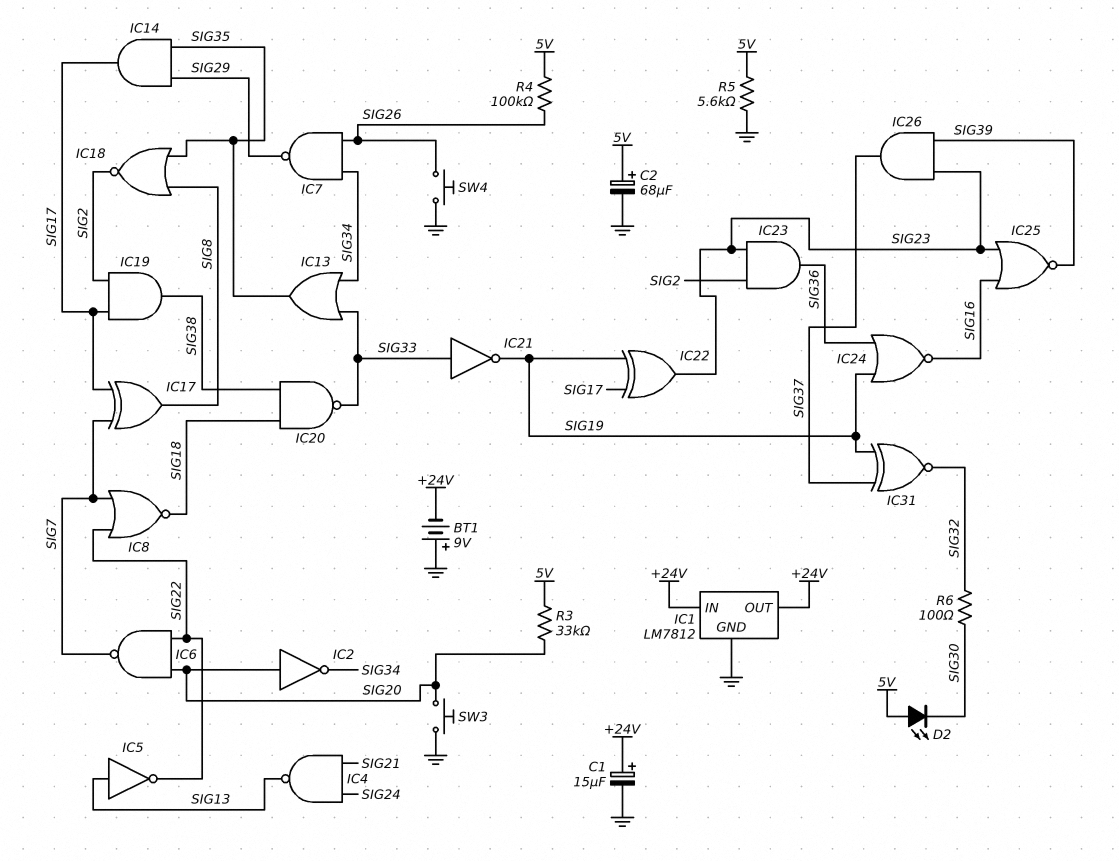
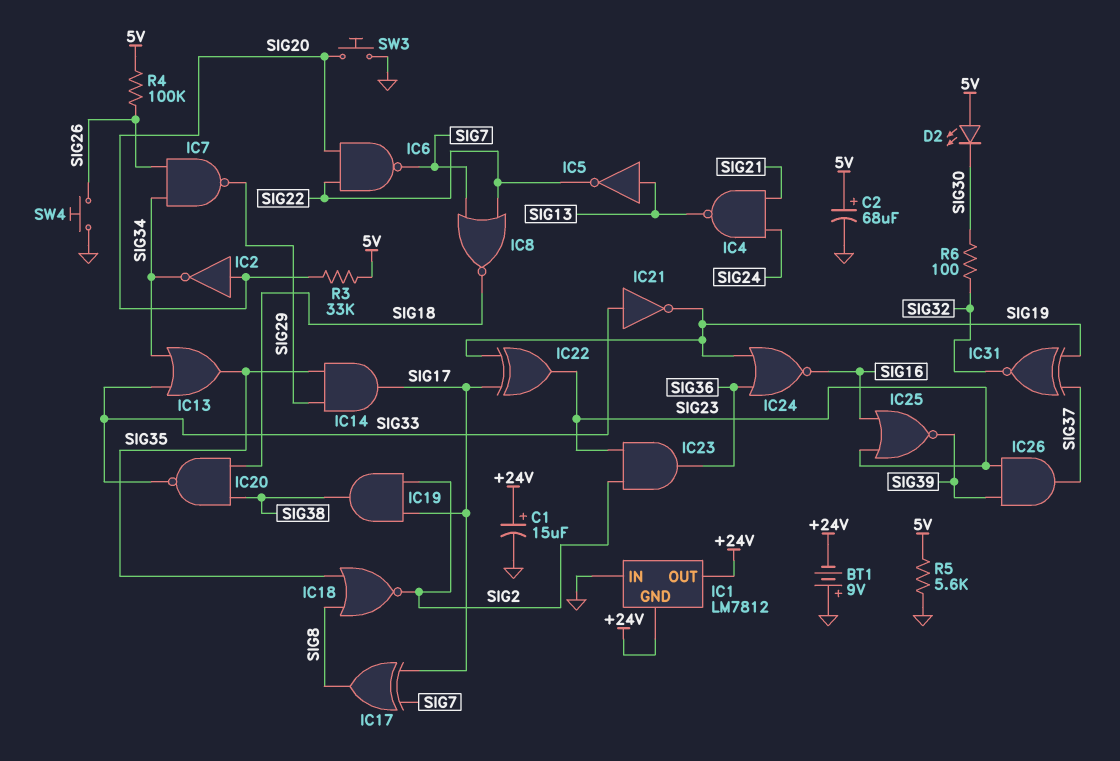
IC1 pin GND: GND -> +24V
IC1 pin IN: +24V -> GND

